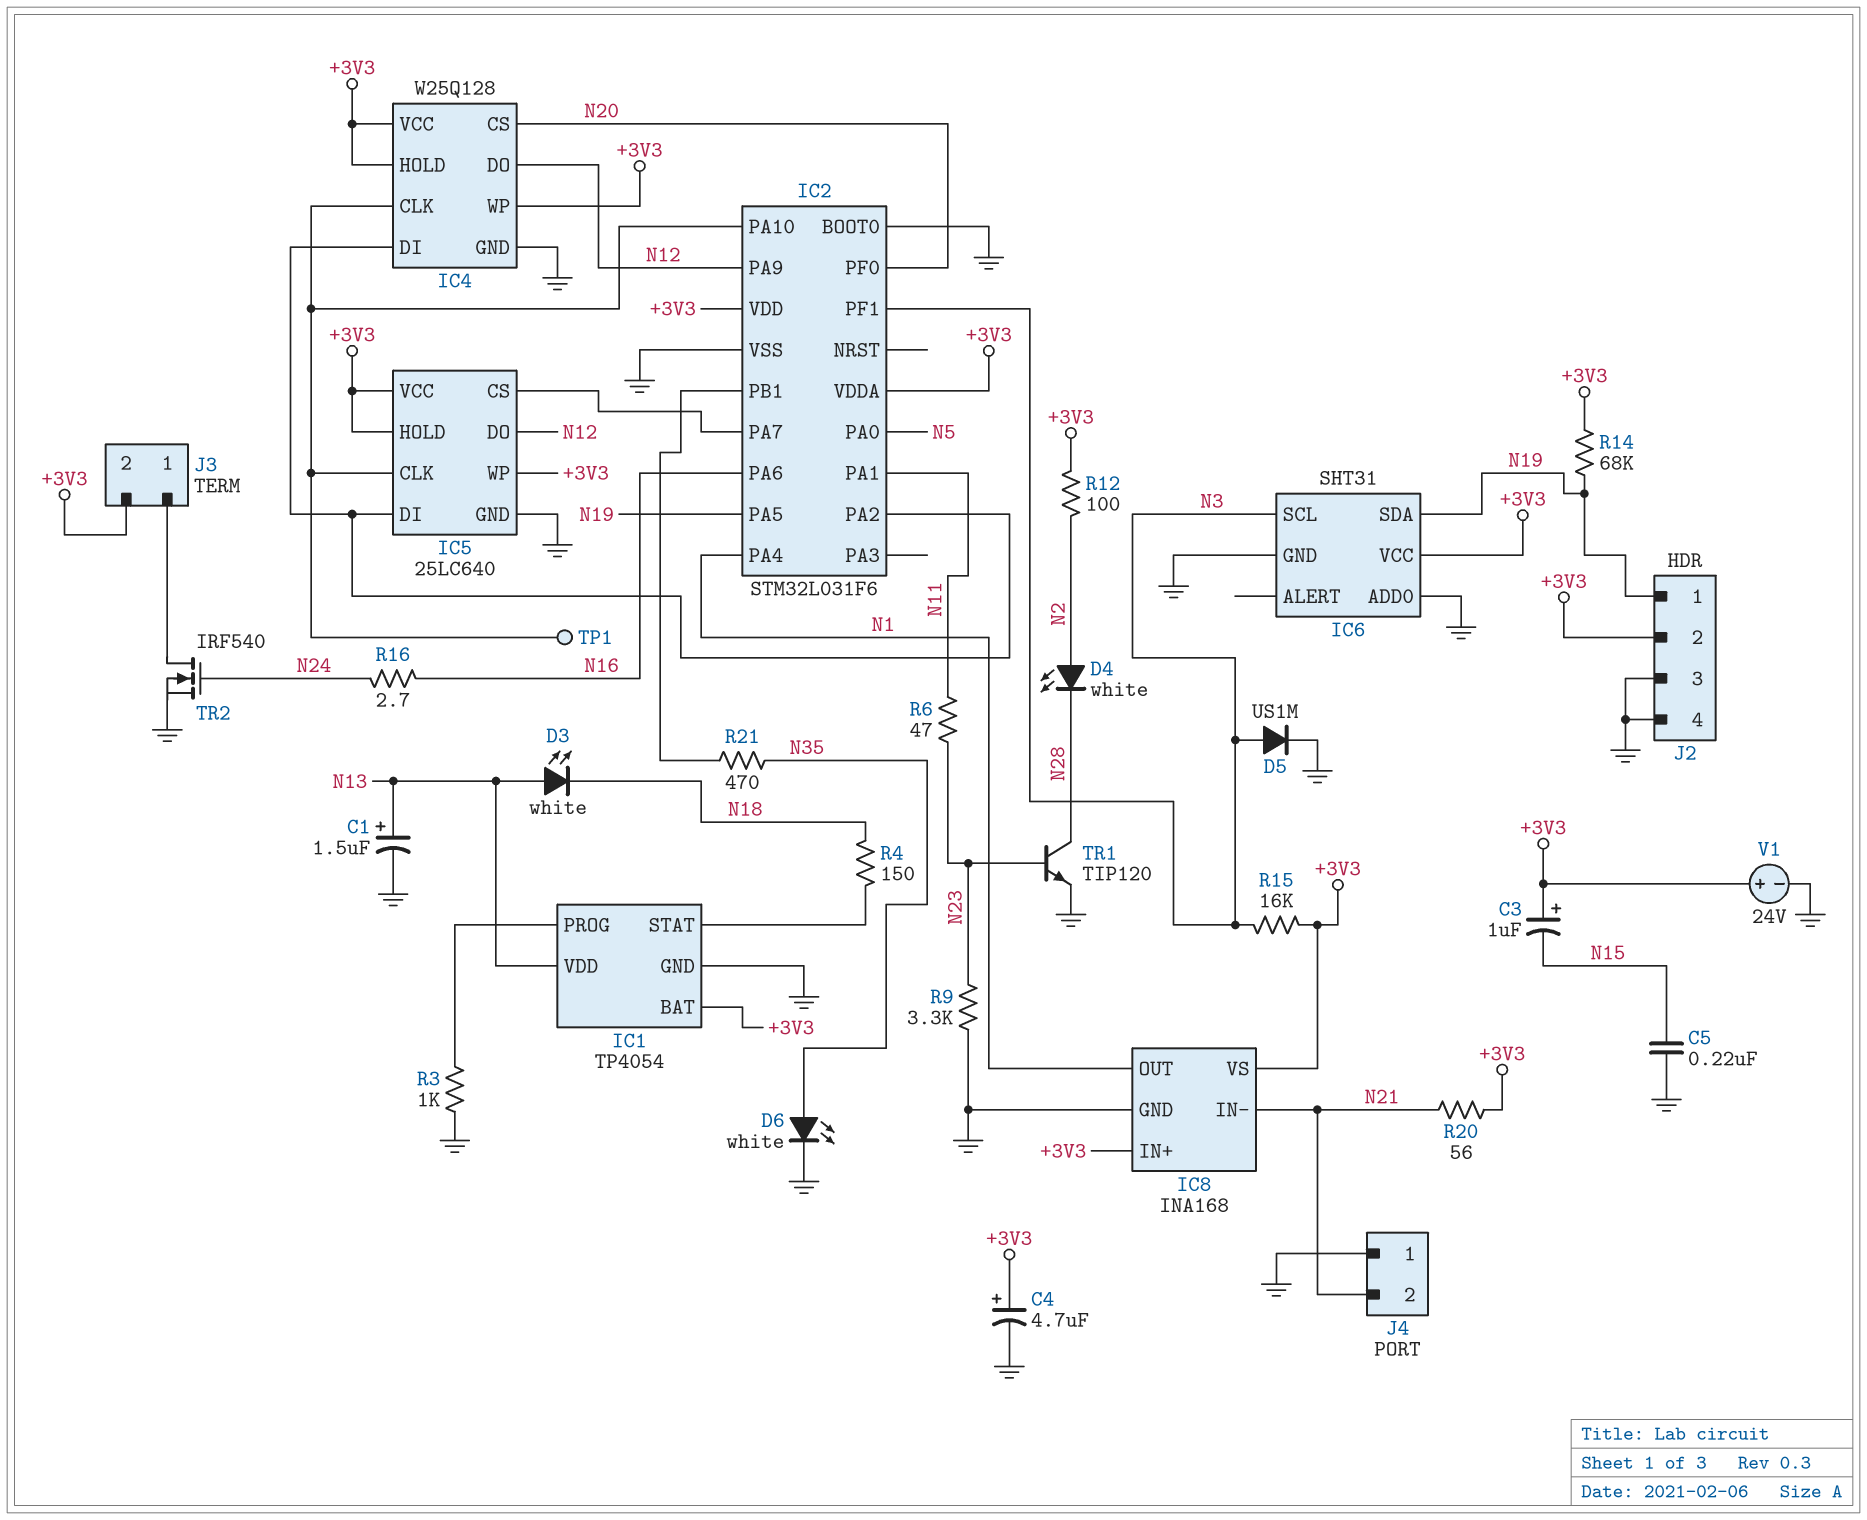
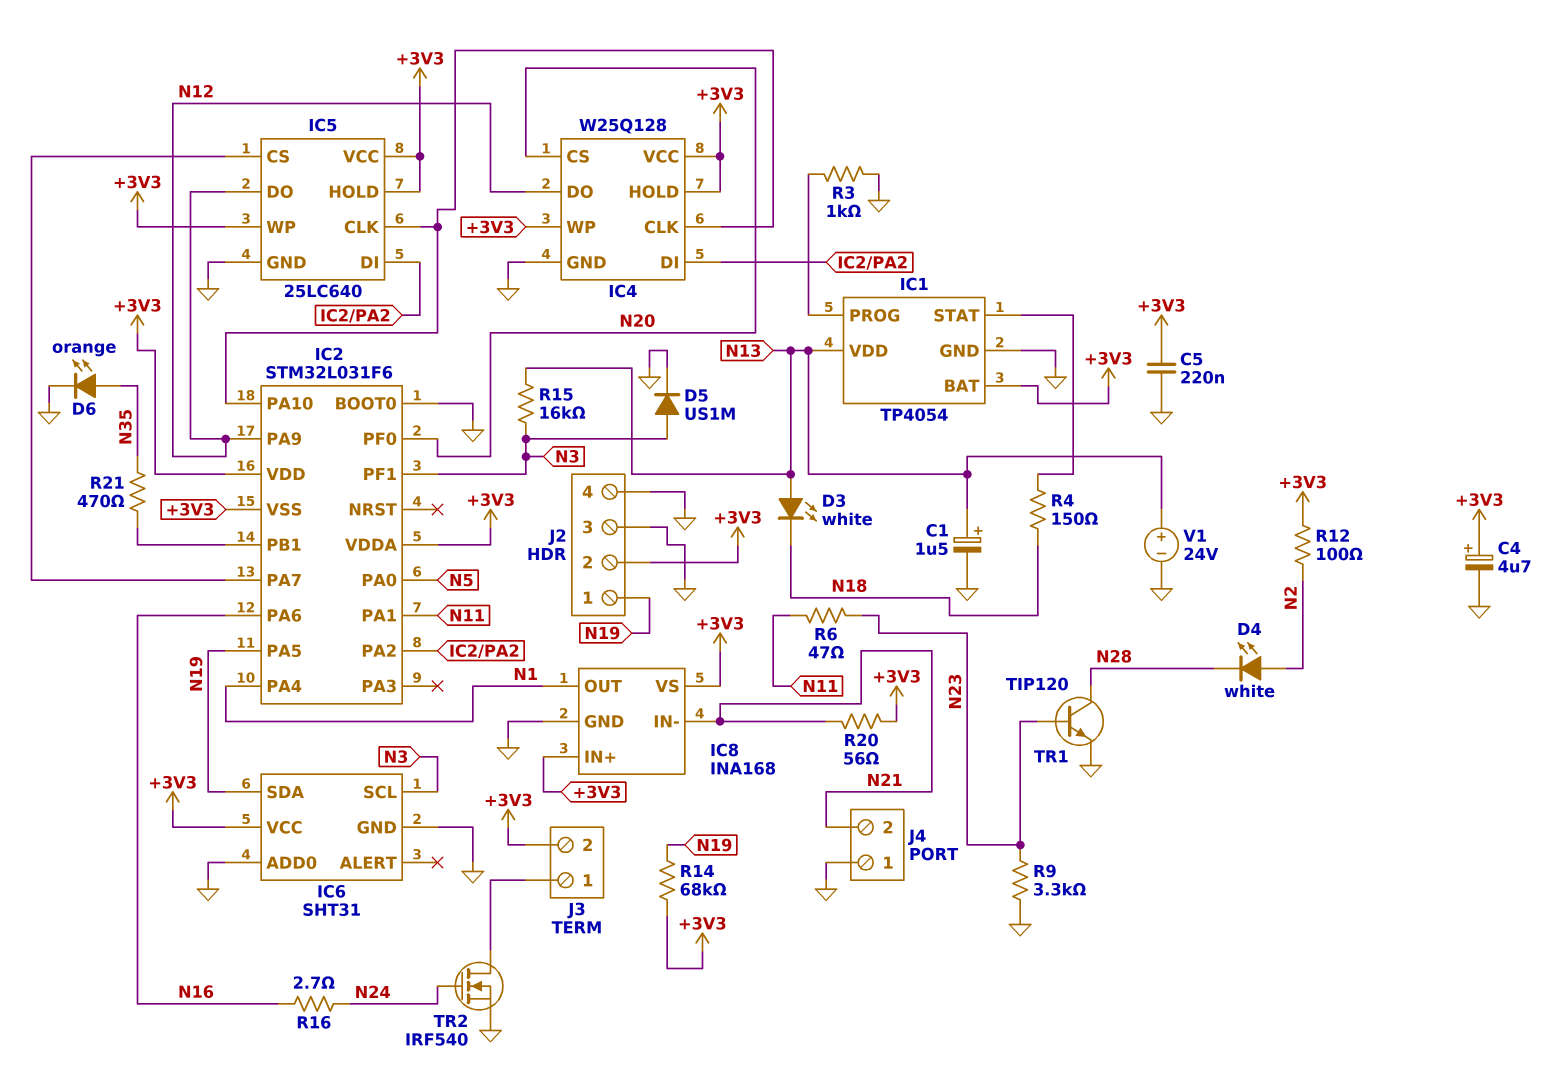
C3: 1uF (plus +3V3, minus N15) -> none
C5: 220nF (GND, N15) -> 220nF (+3V3, GND)
D6: LED white (A N35, K GND) -> LED orange (A N35, K GND)
IC2 pin VSS: GND -> +3V3
R15: 16k (+3V3, N3) -> 16k (N3, N13)
TP1: test point (IC2/PA10) -> none
V1: 24V (plus +3V3, minus GND) -> 24V (plus N13, minus GND)

